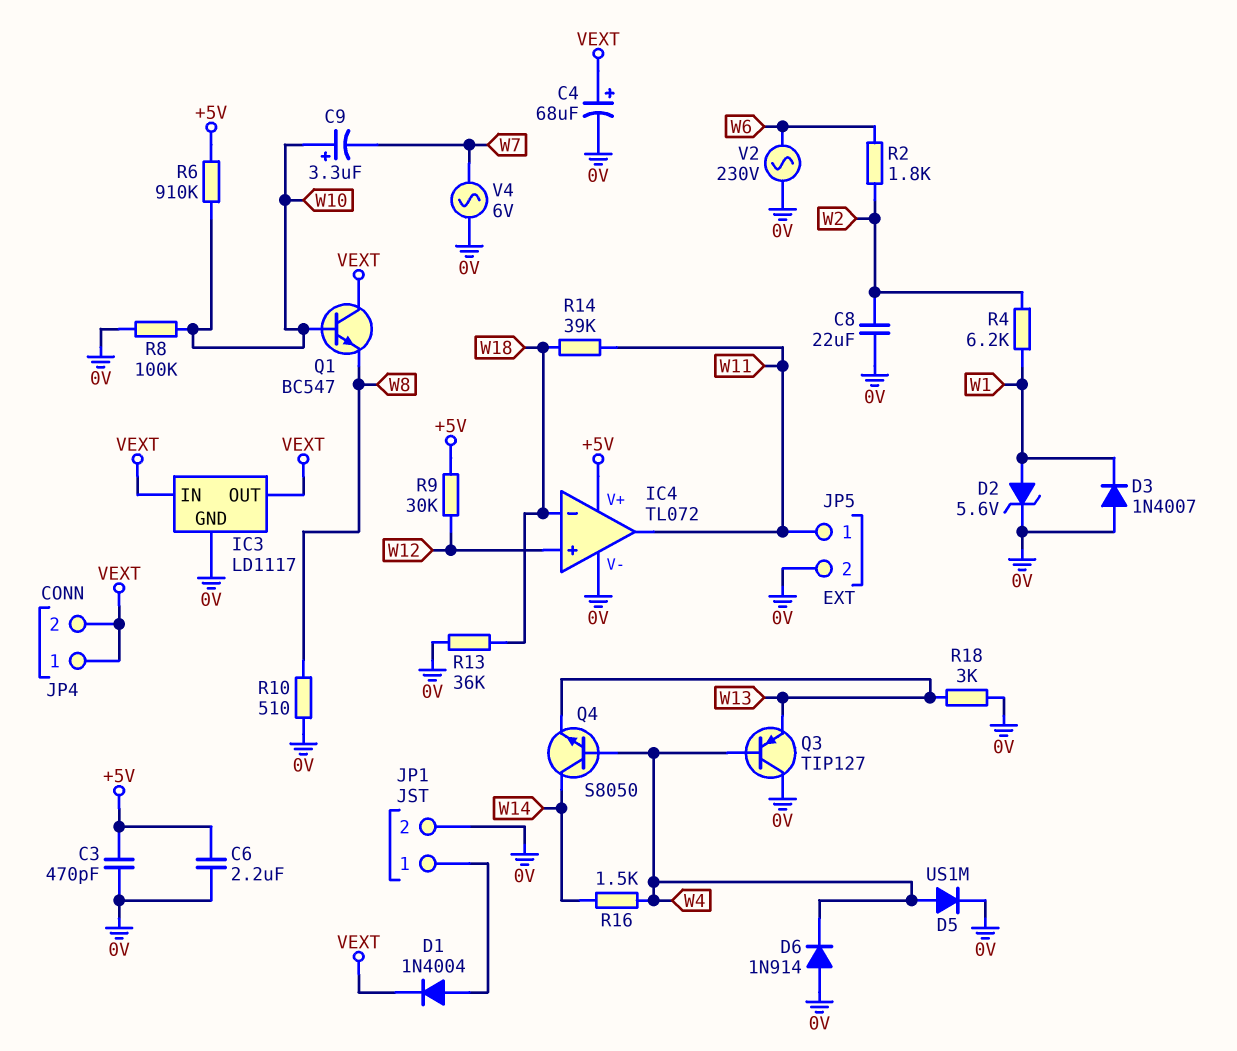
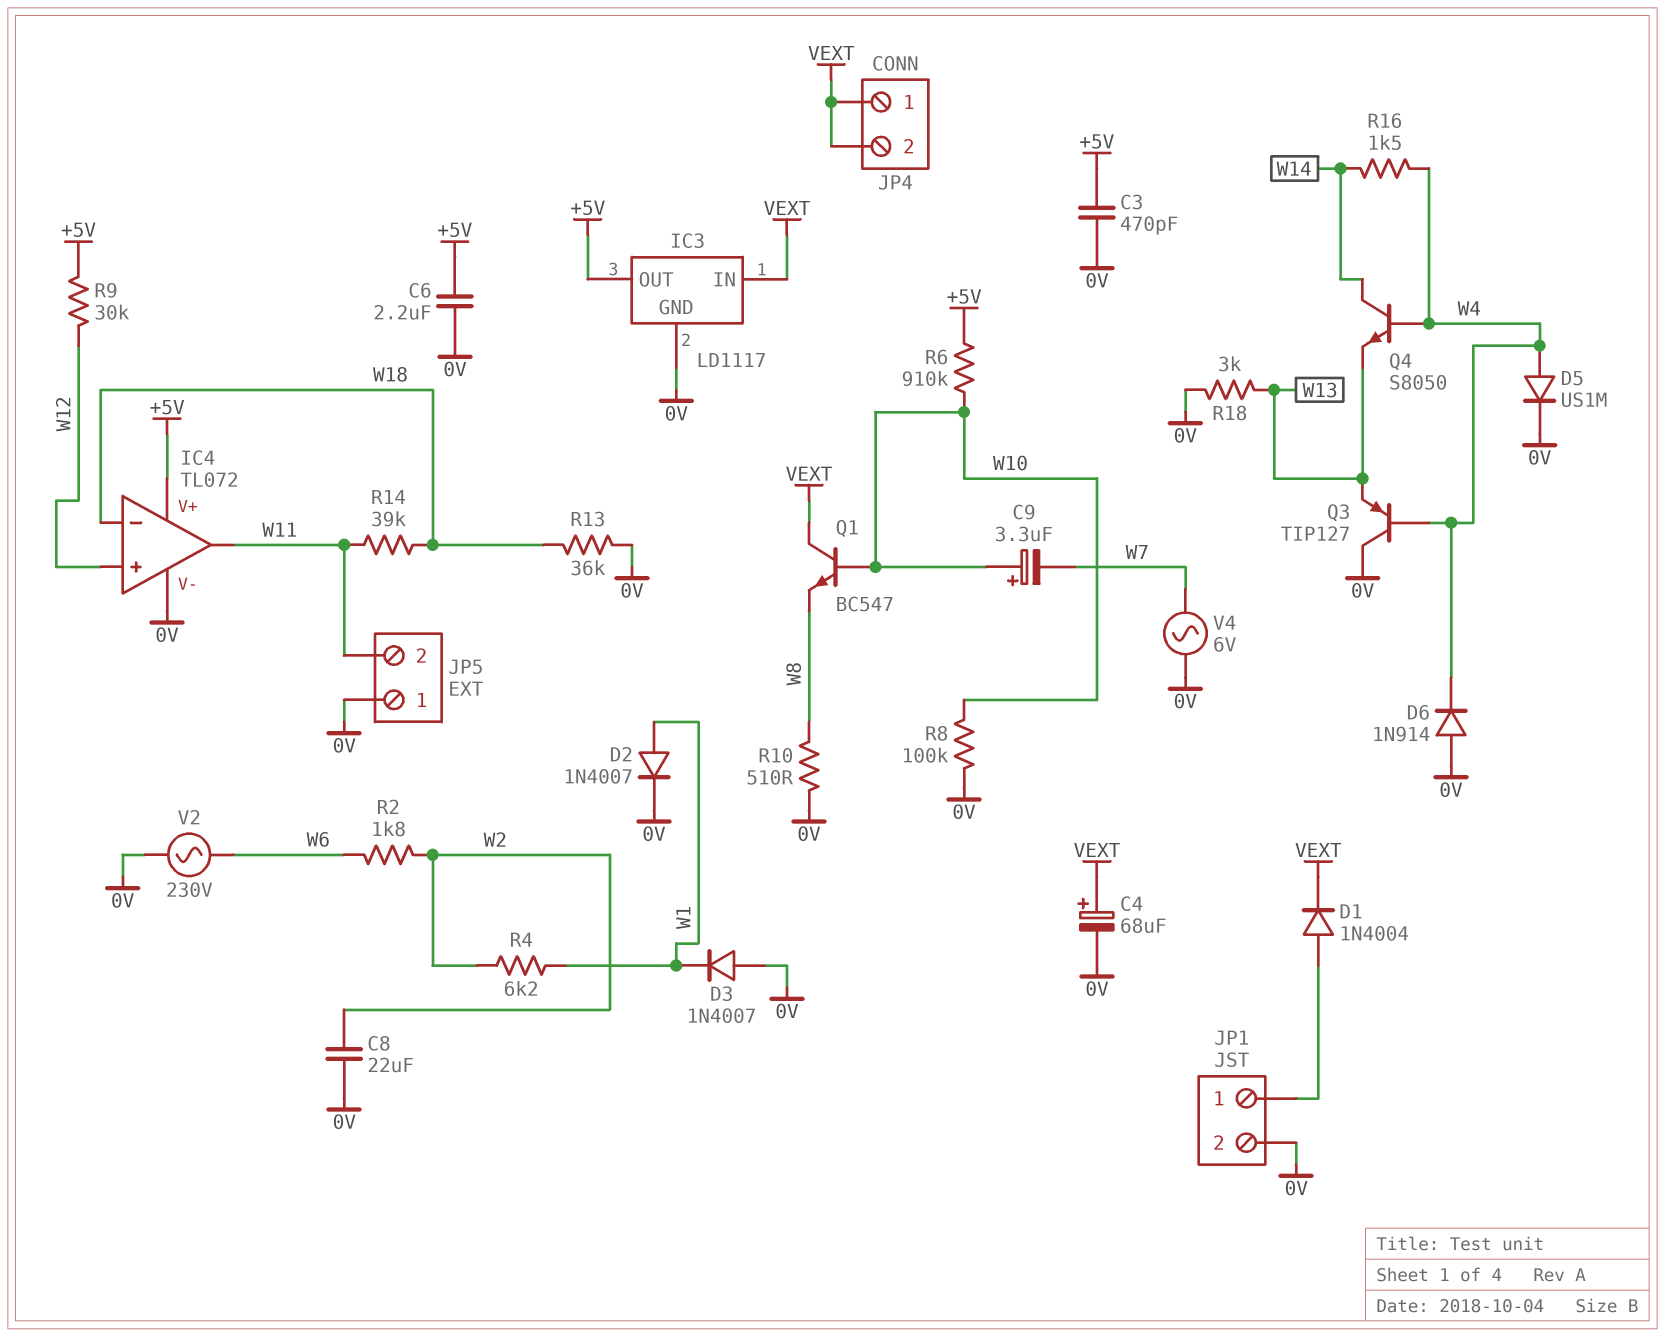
D2: zener 5.6V (A W1, K 0V) -> diode 1N4007 (A W1, K 0V)
IC3 pin OUT: VEXT -> +5V
JP5 pin 1: W11 -> 0V
JP5 pin 2: 0V -> W11

